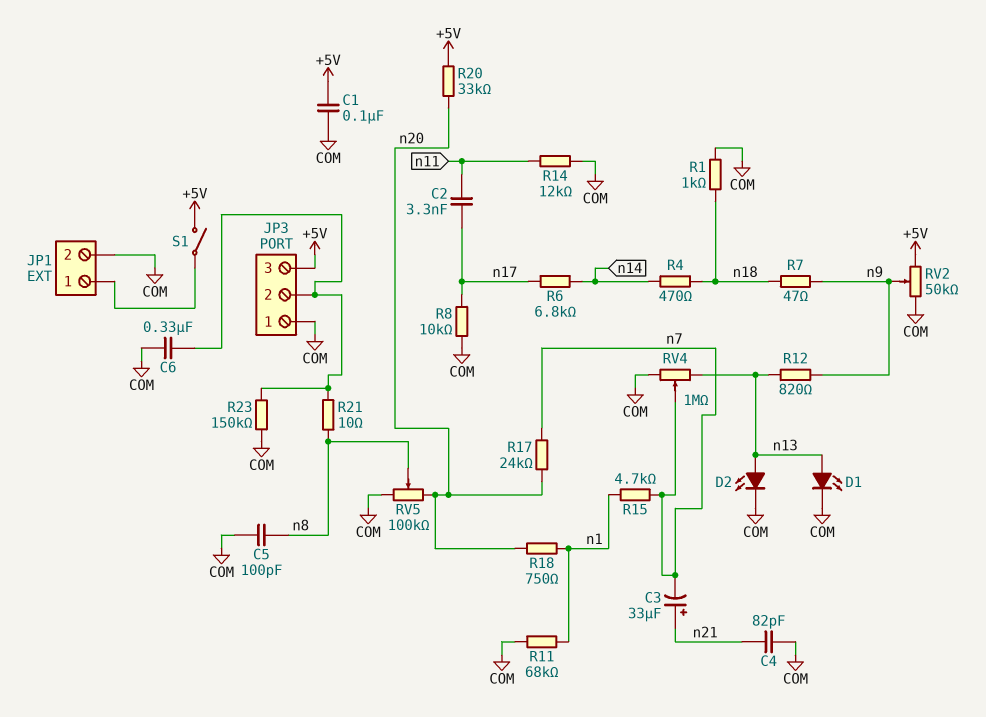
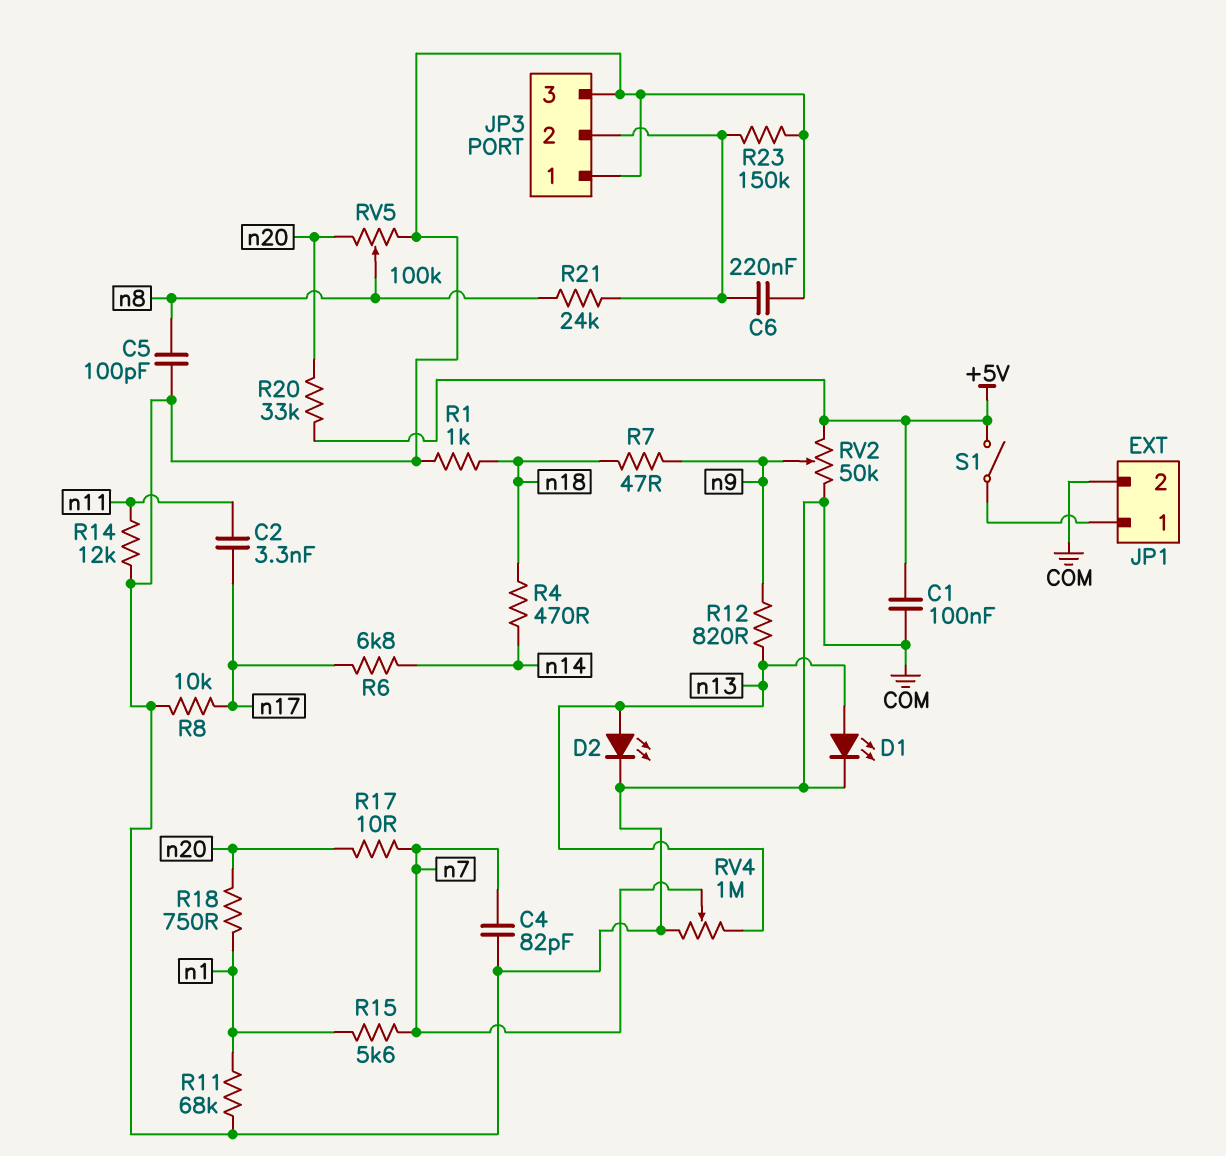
C3: 33uF (plus n21, minus n7) -> none
C4: 82pF (COM, n21) -> 82pF (COM, n7)
C6: 330nF (COM, JP3/2) -> 220nF (COM, JP3/2)
JP3 pin 3: +5V -> COM
R15: 4.7k (n1, n7) -> 5.6k (n1, n7)
R17: 24k (n7, n20) -> 10 (n7, n20)
R21: 10 (JP3/2, n8) -> 24k (JP3/2, n8)

